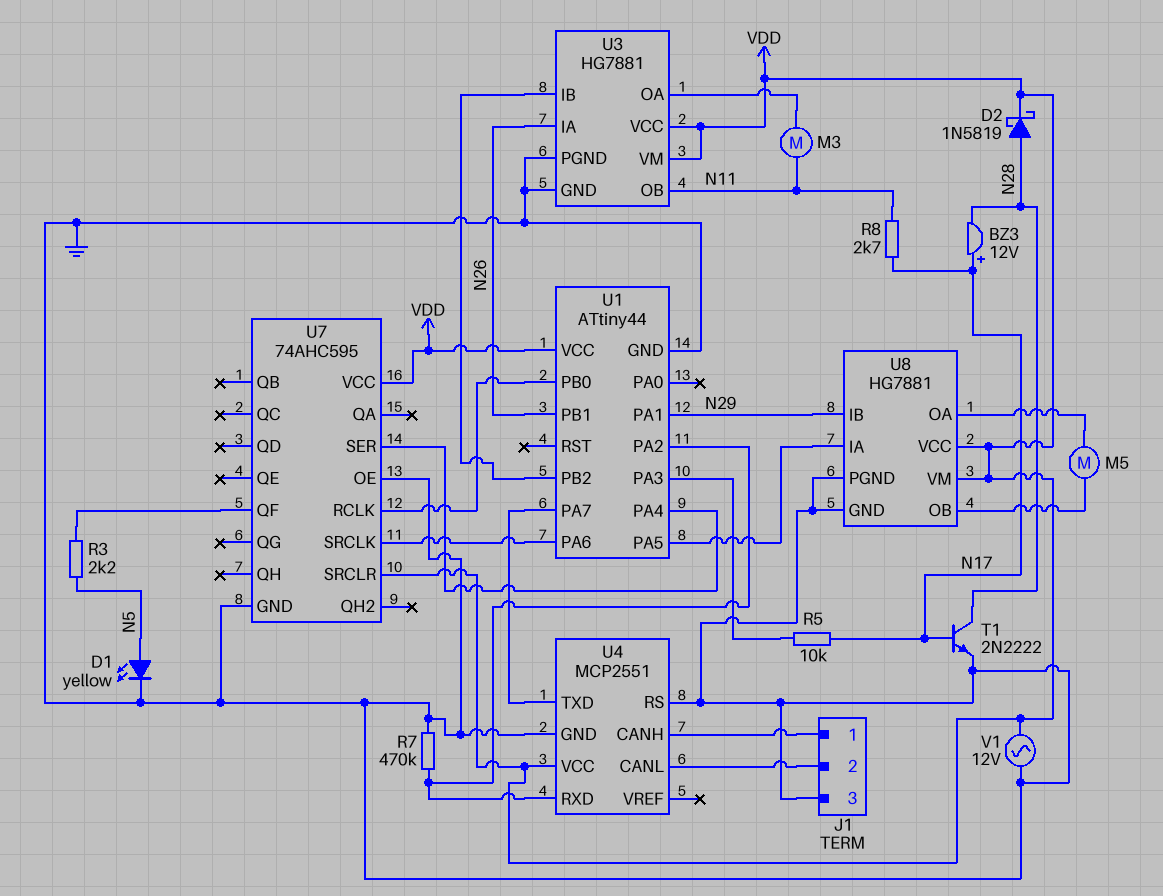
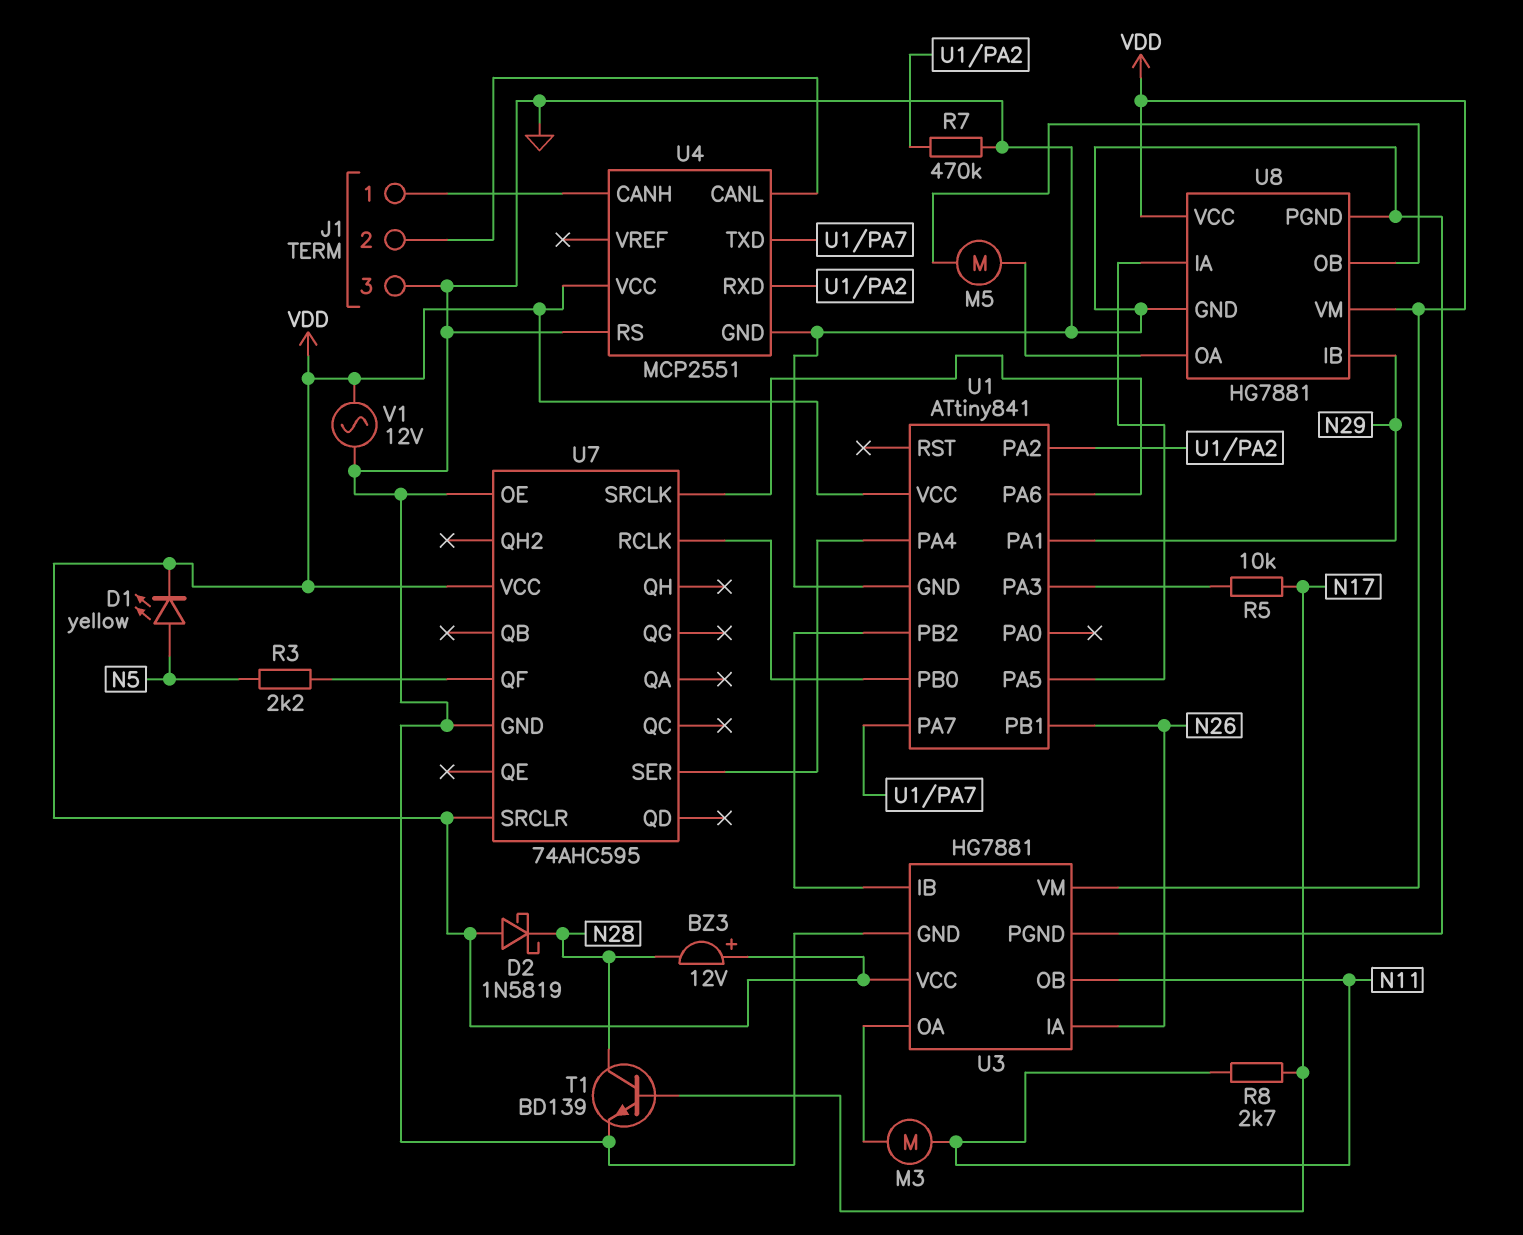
BZ3: buzzer 12V (plus N17, minus N28) -> buzzer 12V (plus VDD, minus N28)
D1: LED yellow (A N5, K GND) -> LED yellow (A N5, K VDD)
D2: schottky 1N5819 (A N28, K VDD) -> schottky 1N5819 (A VDD, K N28)
T1: NPN 2N2222 (B N17, C N28, E GND) -> NPN BD139 (B N17, C N28, E GND)
U1: ATtiny44 -> ATtiny841

